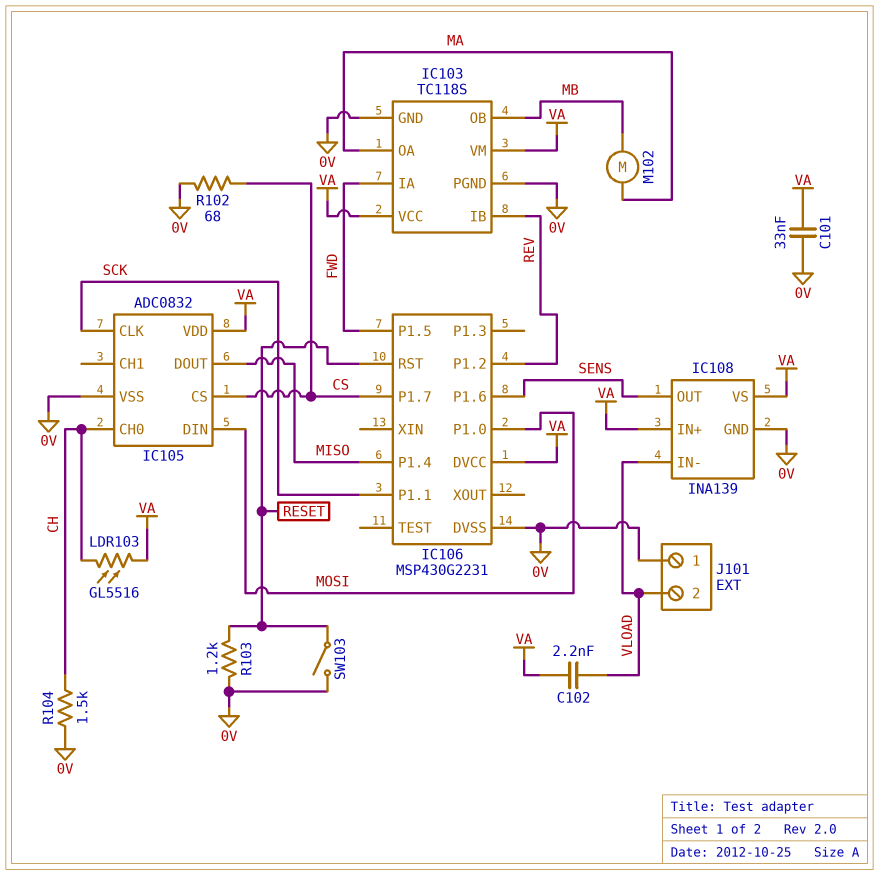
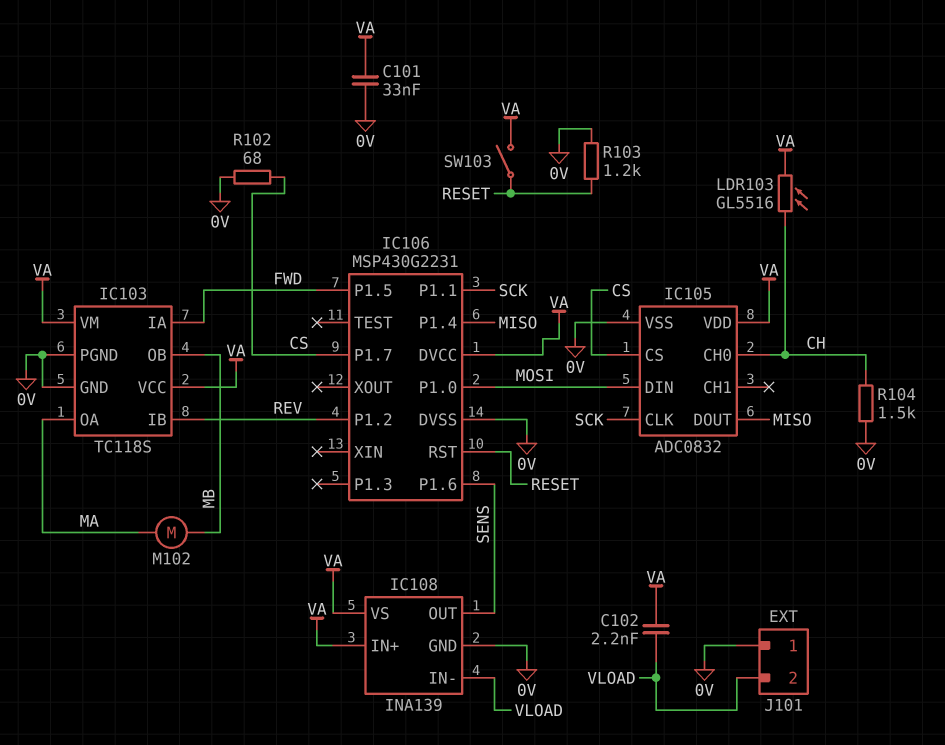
SW103: switch (0V, RESET) -> switch (RESET, VA)

